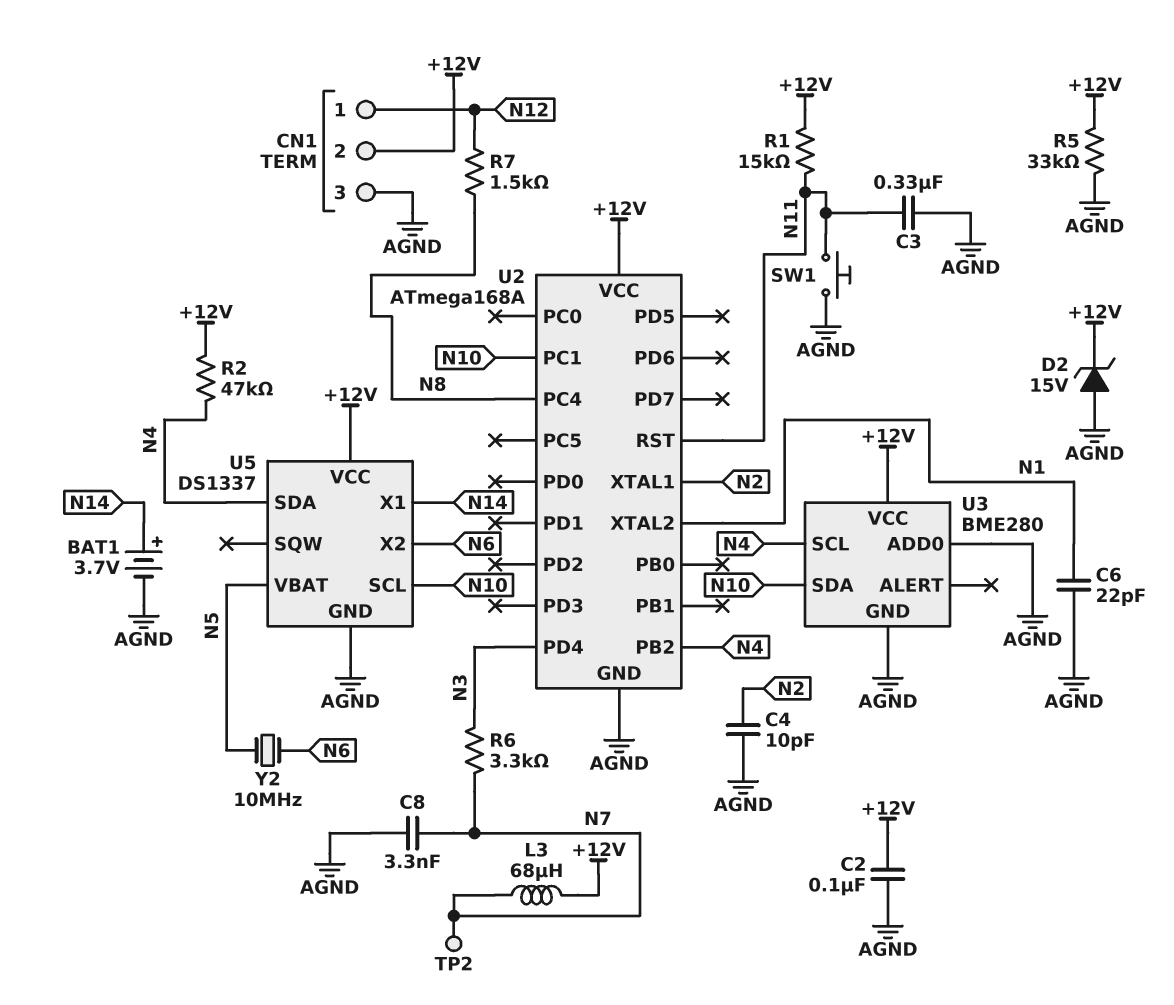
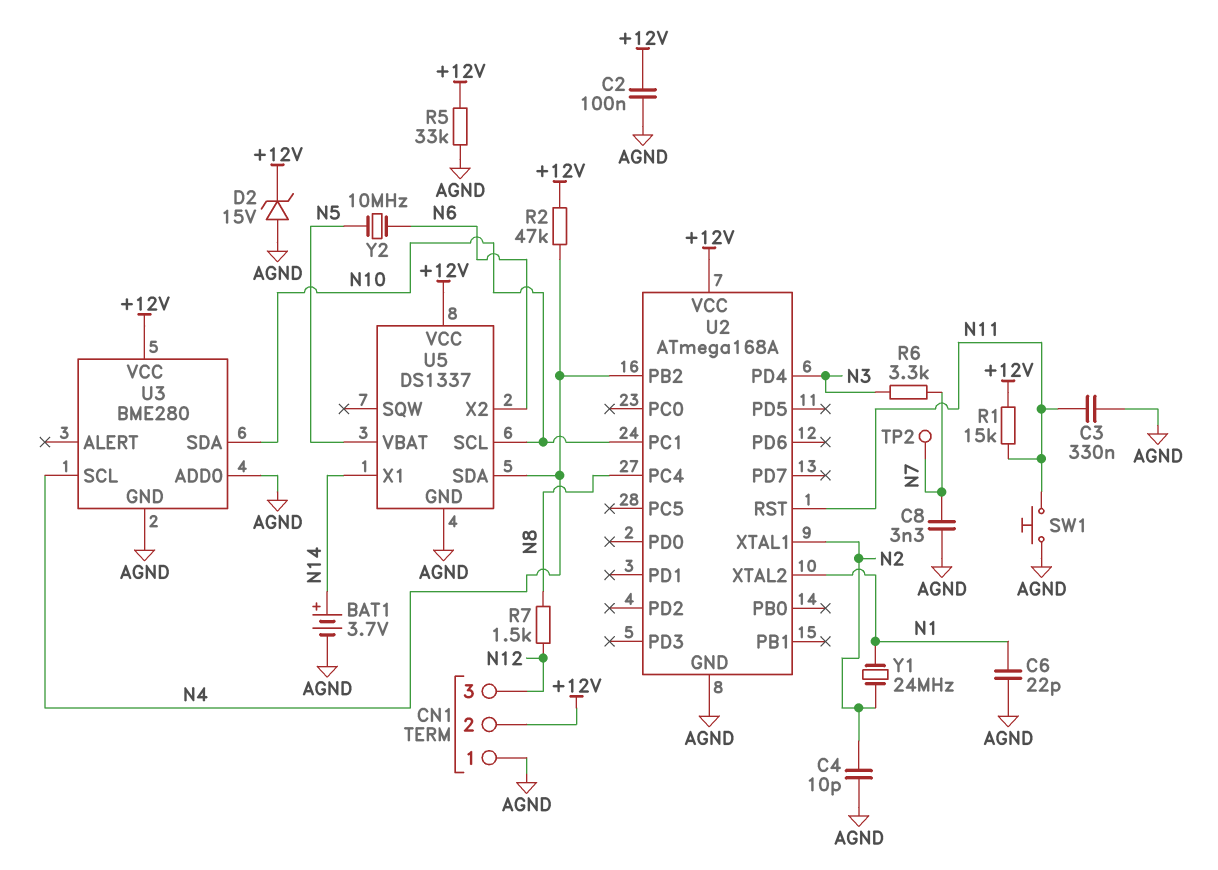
CN1 pin 1: N12 -> AGND
CN1 pin 3: AGND -> N12
L3: 68uH (+12V, N7) -> none
Y1: none -> 24MHz (N1, N2)

